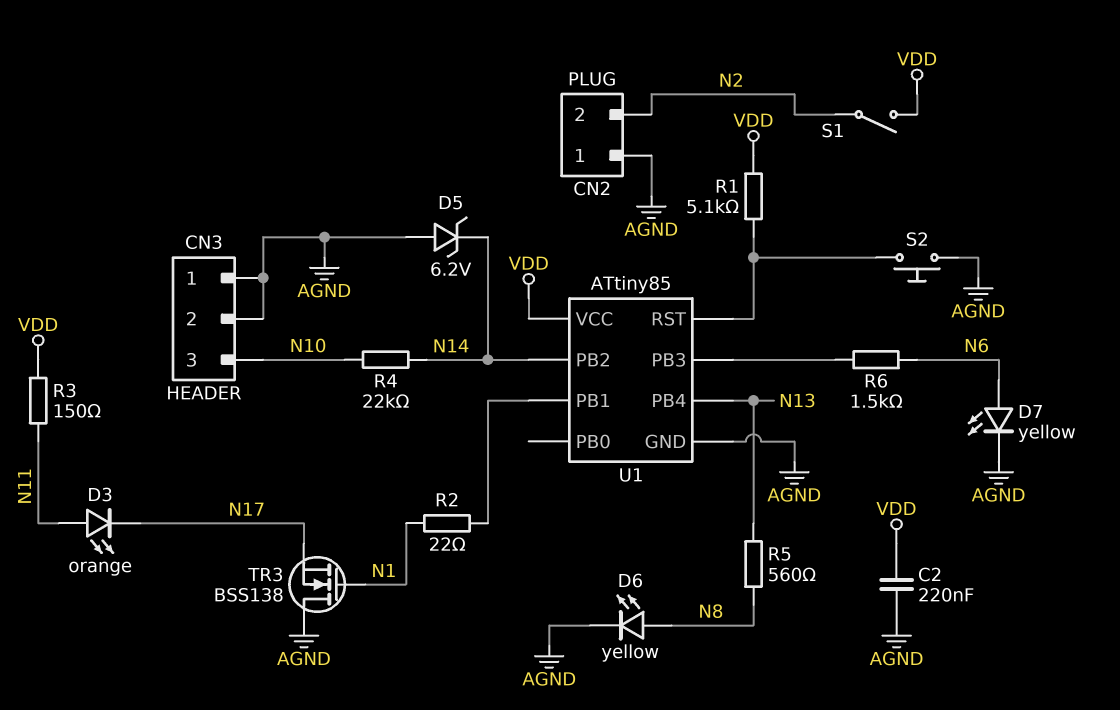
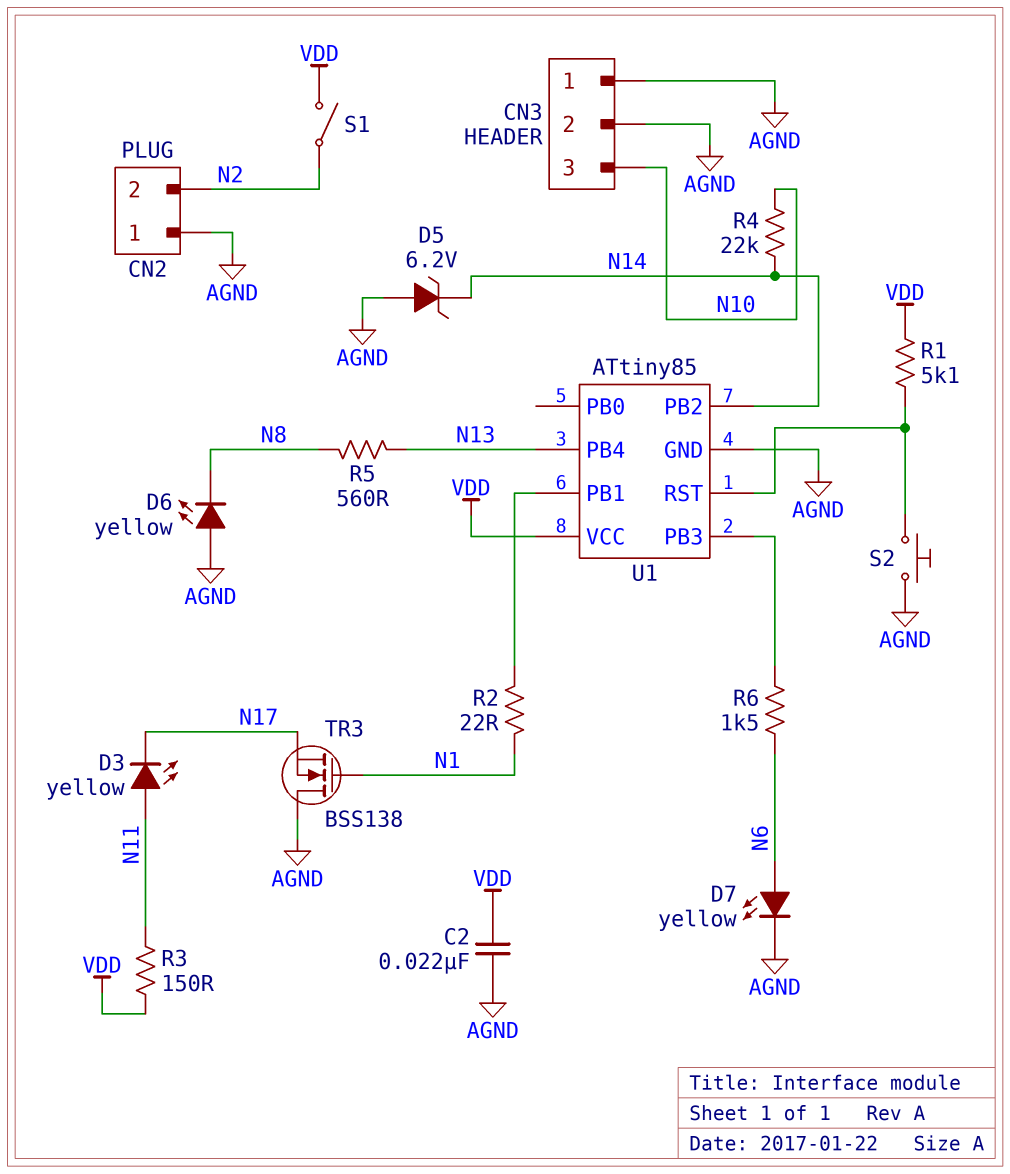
C2: 220nF (AGND, VDD) -> 22nF (AGND, VDD)
D3: LED orange (A N11, K N17) -> LED yellow (A N11, K N17)
D6: LED yellow (A N8, K AGND) -> LED yellow (A AGND, K N8)

